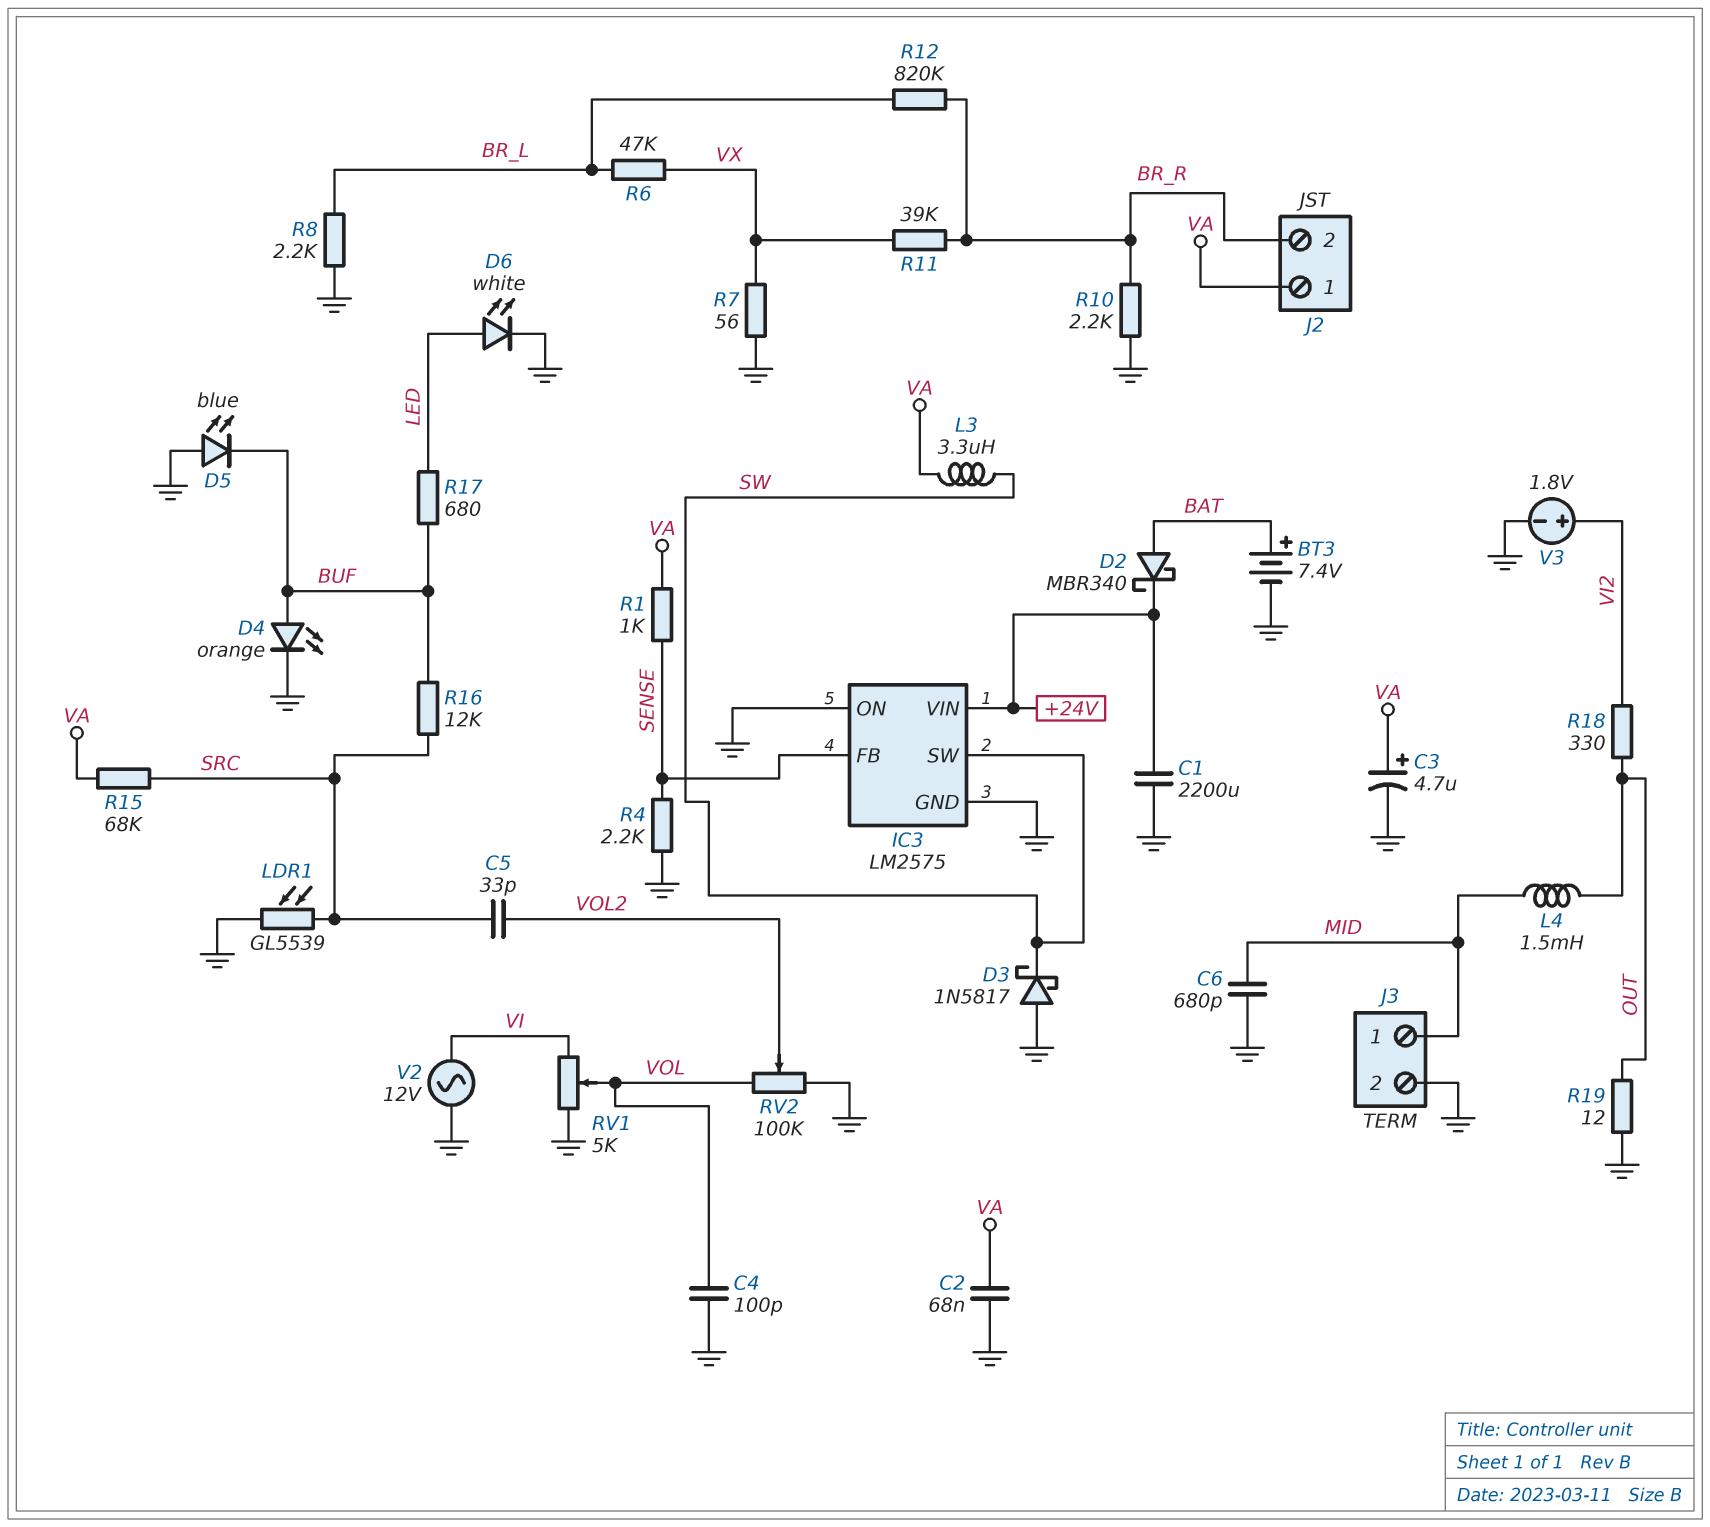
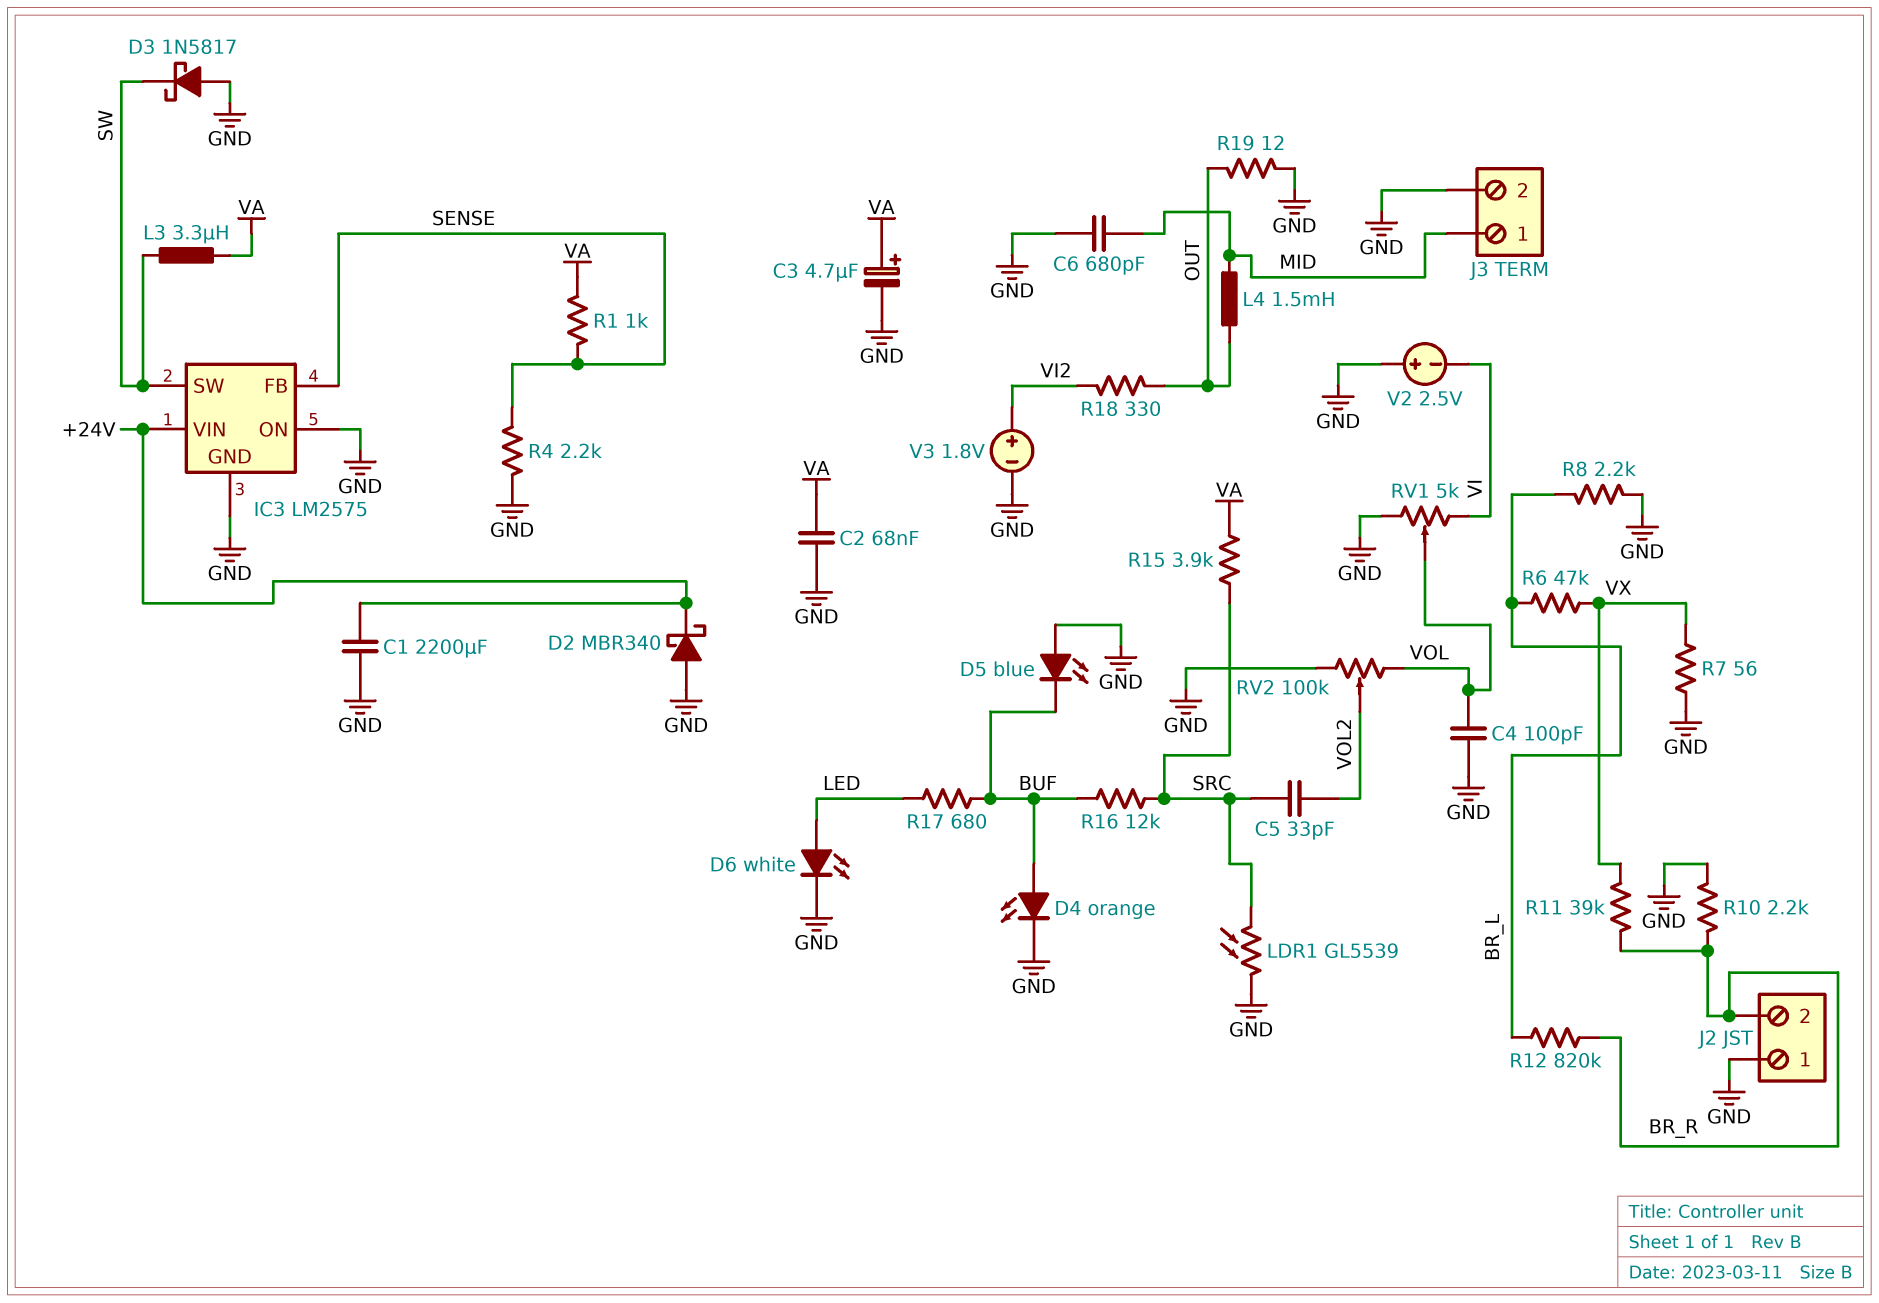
BT3: 7.4V (plus BAT, minus GND) -> none
D2: schottky MBR340 (A BAT, K +24V) -> schottky MBR340 (A GND, K +24V)
J2 pin 1: VA -> GND
R15: 68k (SRC, VA) -> 3.9k (SRC, VA)
V2: AC 12V (GND, VI) -> 2.5V (plus GND, minus VI)

